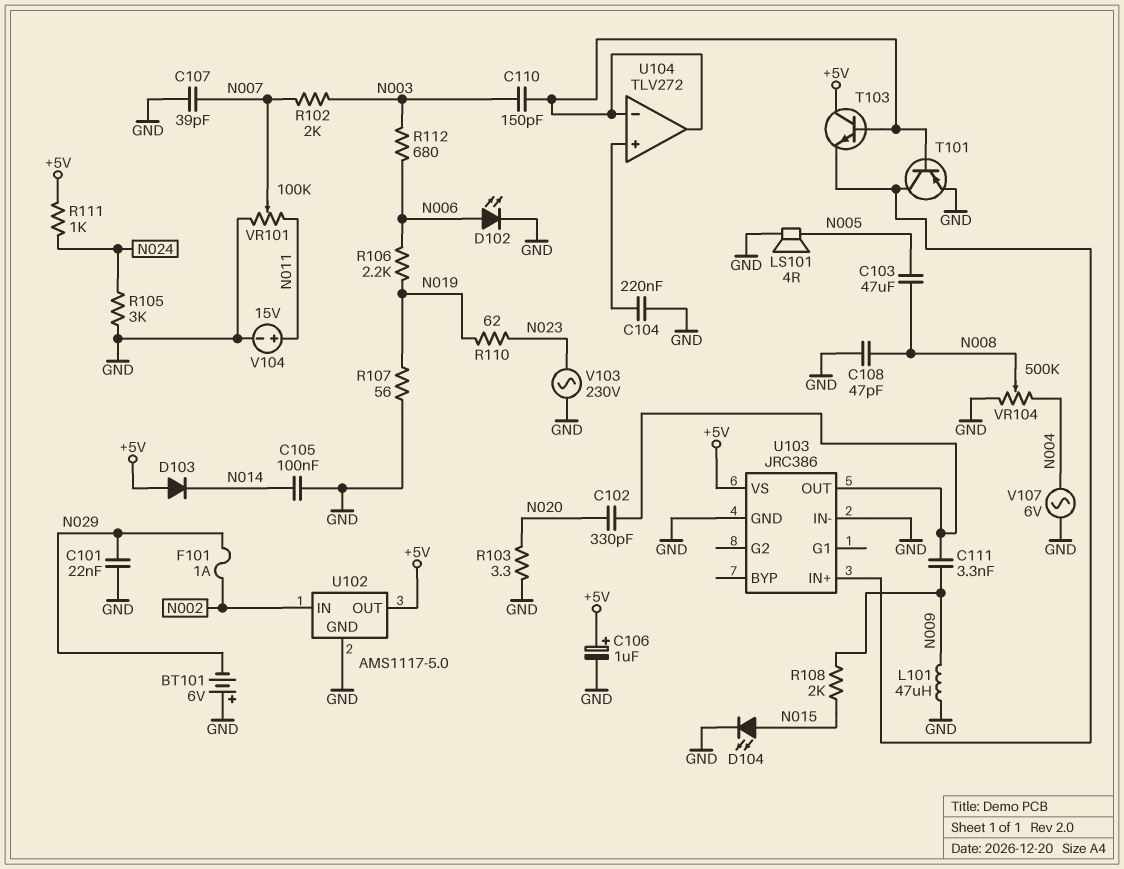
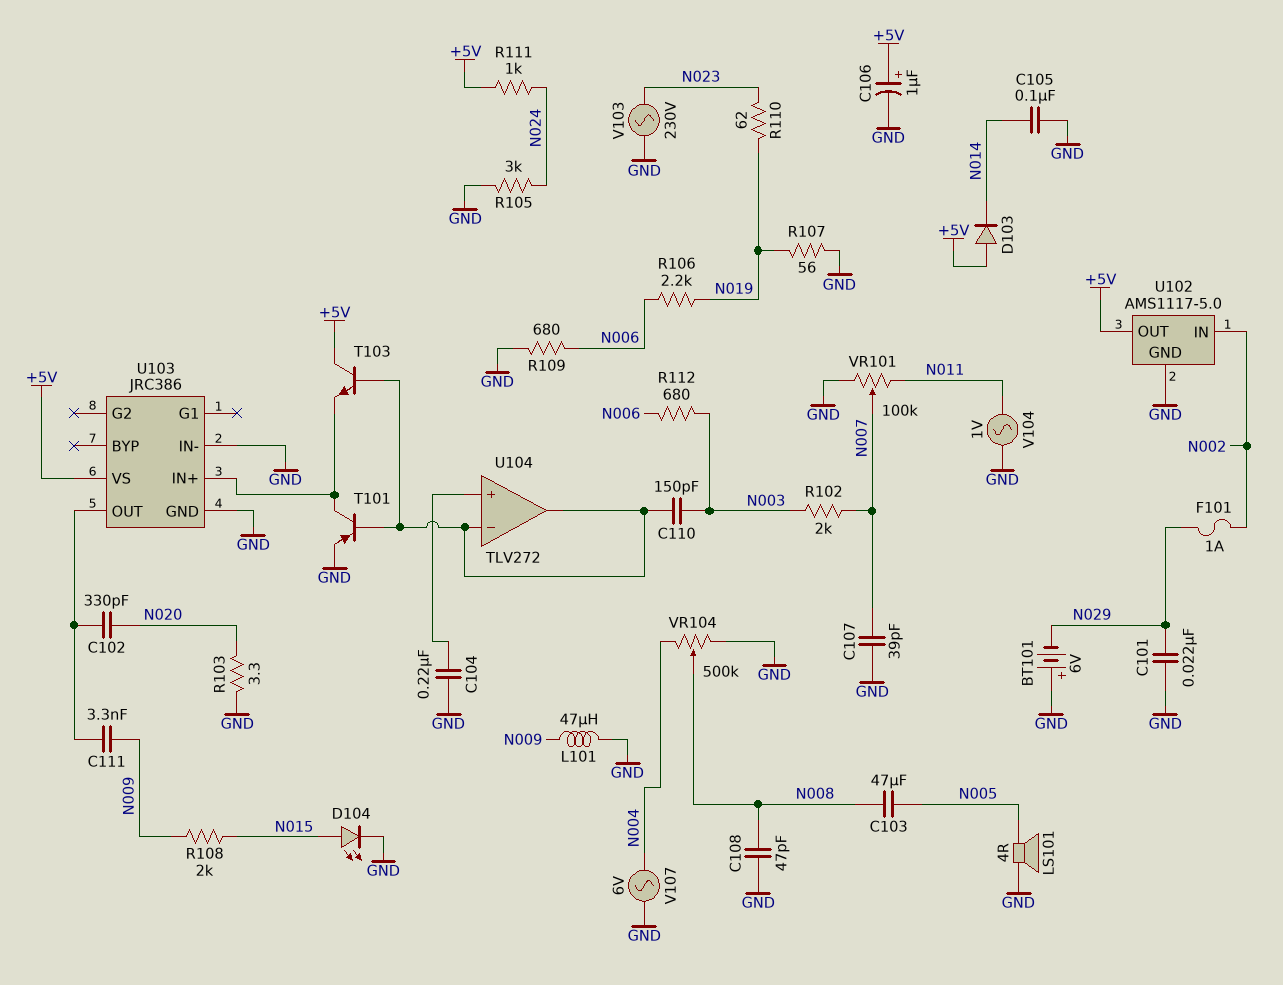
D102: LED (A N006, K GND) -> none
R109: none -> 680 (GND, N006)
V104: 15V (plus N011, minus GND) -> AC 1V (GND, N011)

